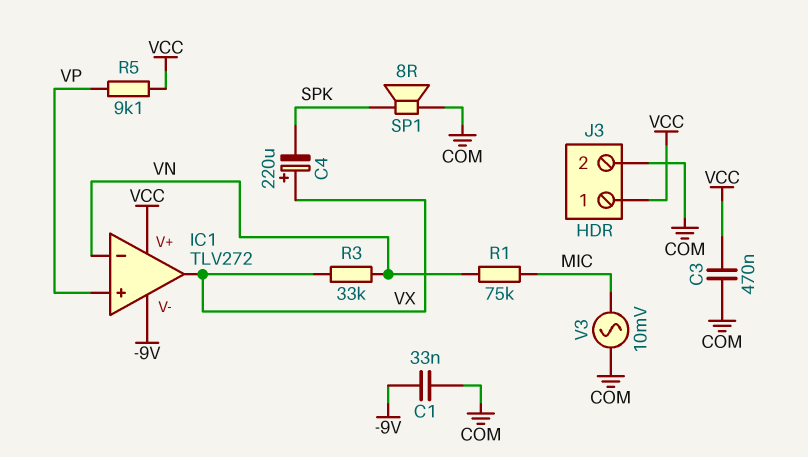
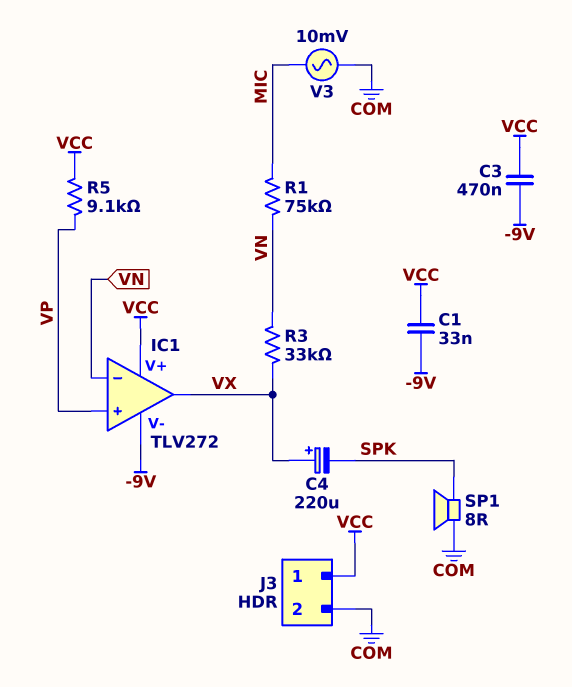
C1: 33nF (-9V, COM) -> 33nF (-9V, VCC)
C3: 470nF (COM, VCC) -> 470nF (-9V, VCC)

